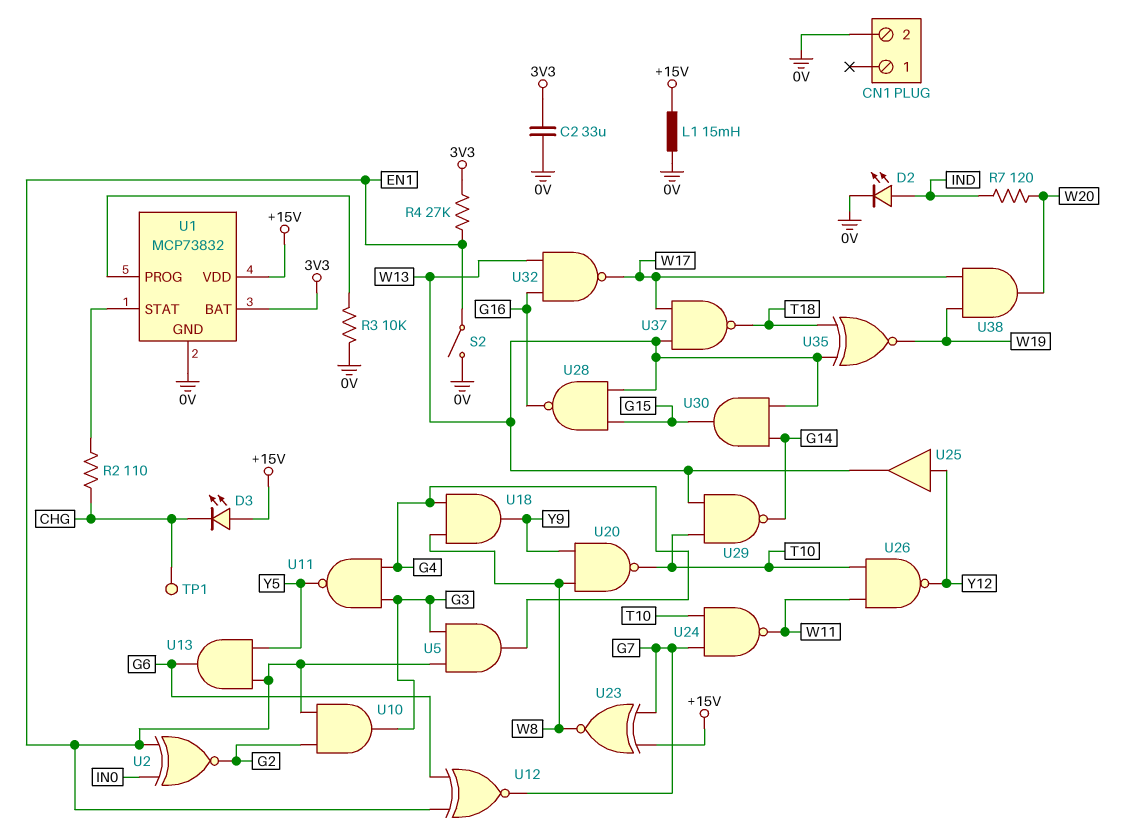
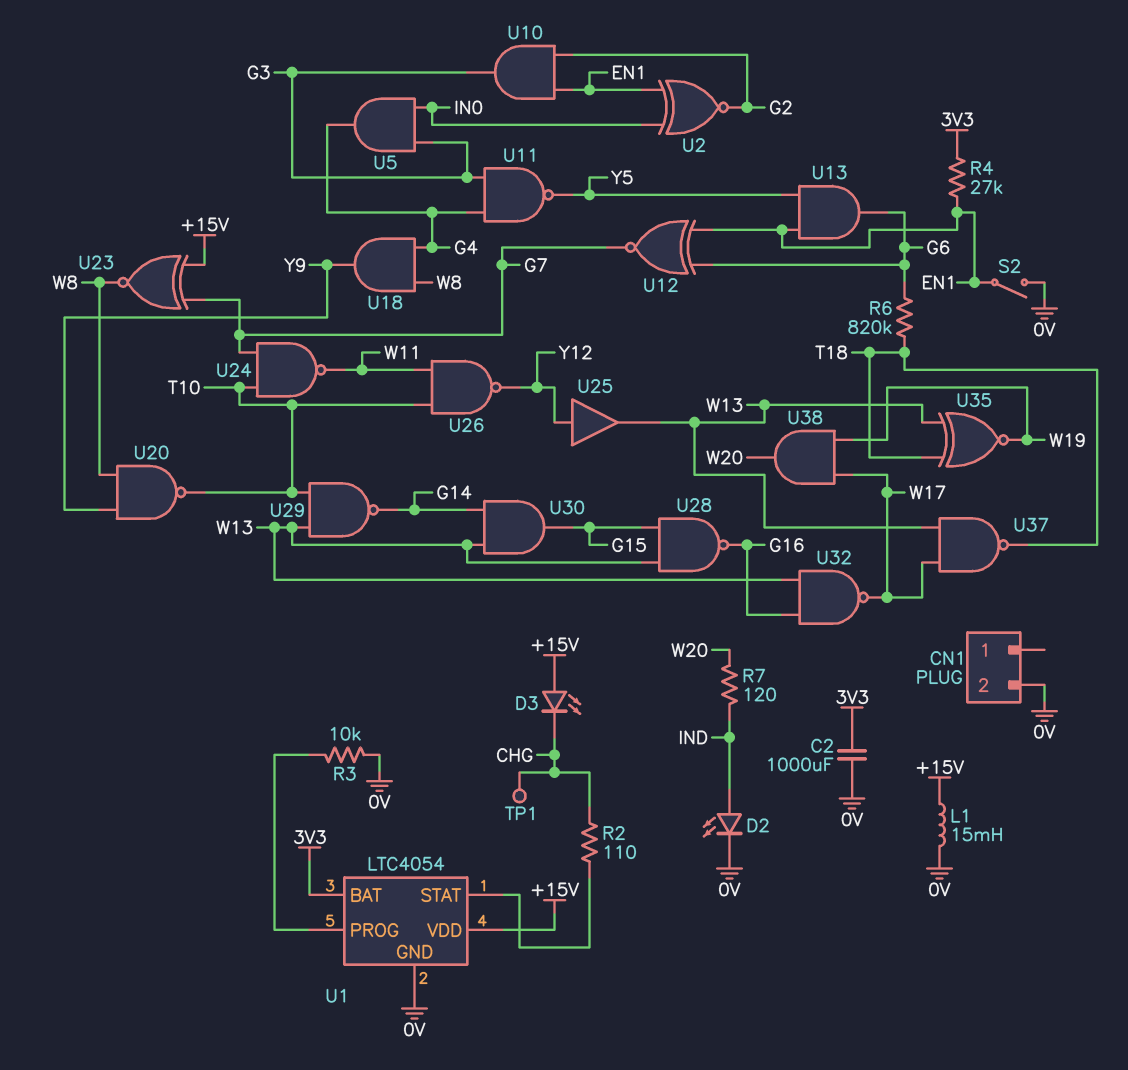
C2: 33uF (0V, 3V3) -> 1000uF (0V, 3V3)
R6: none -> 820k (G6, T18)
U1: MCP73832 -> LTC4054
U5: AND (in EN1, in G3, out G4) -> AND (in G3, in IN0, out G4)

